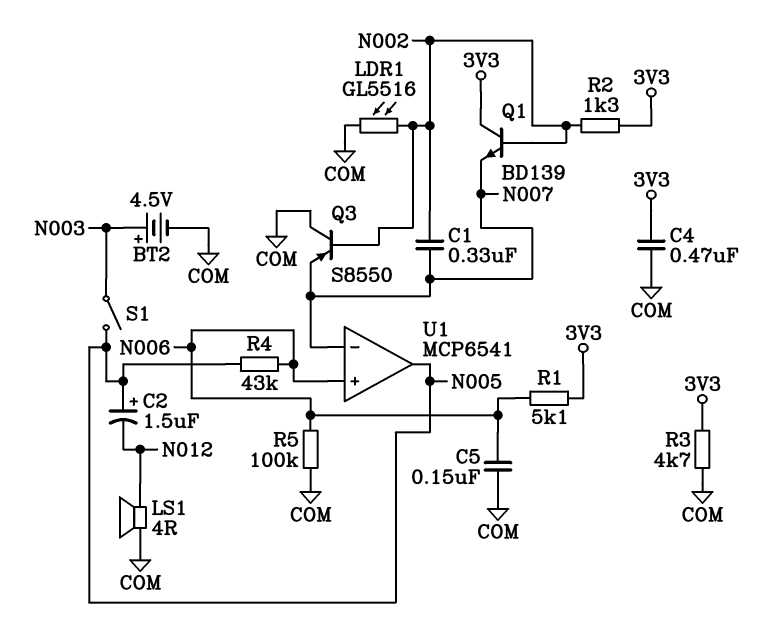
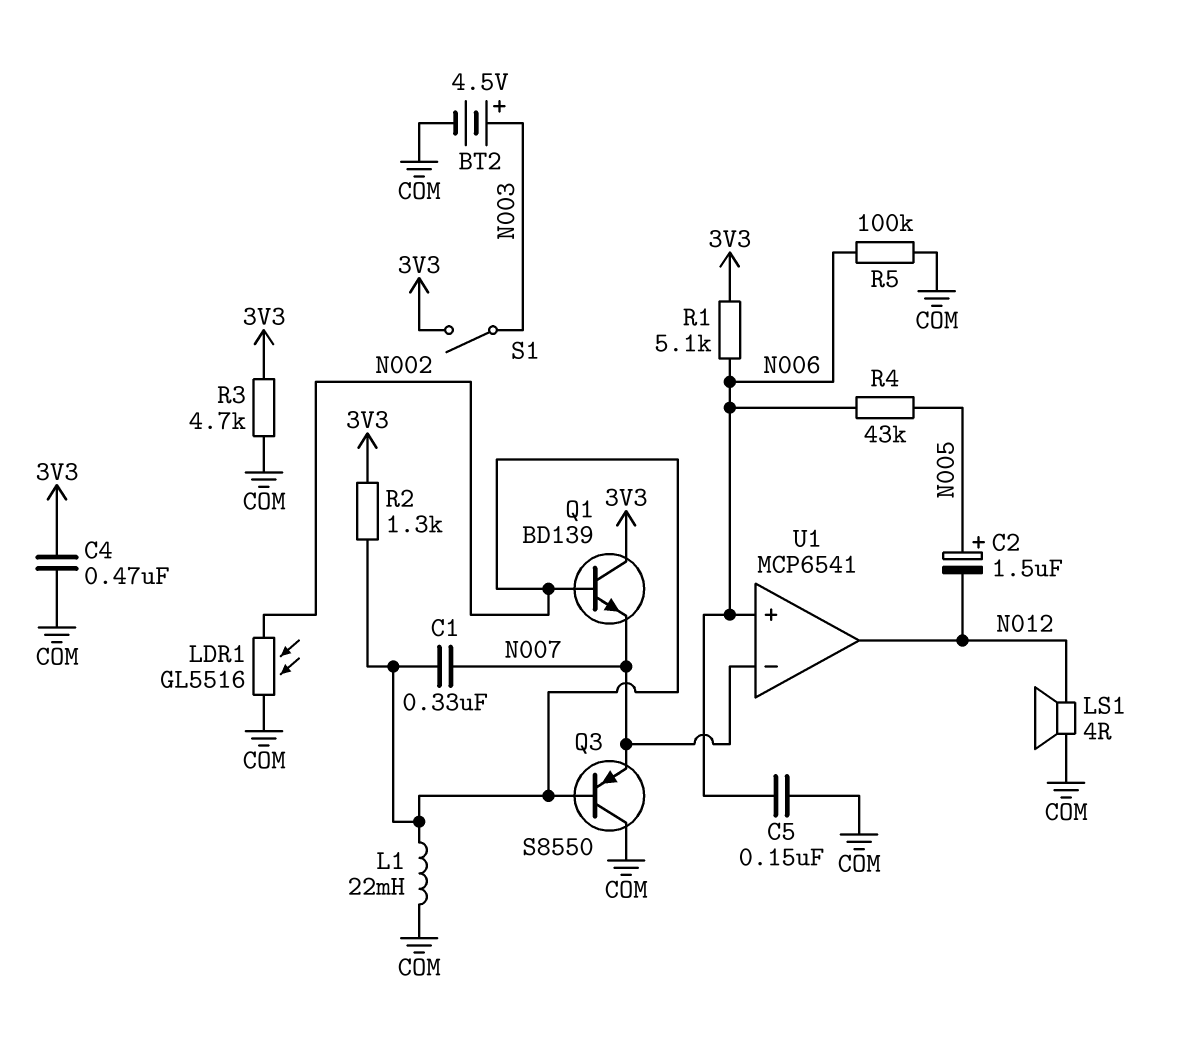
L1: none -> 22mH (COM, N002)
S1: switch (N003, N005) -> switch (3V3, N003)
U1 pin out: N005 -> N012

